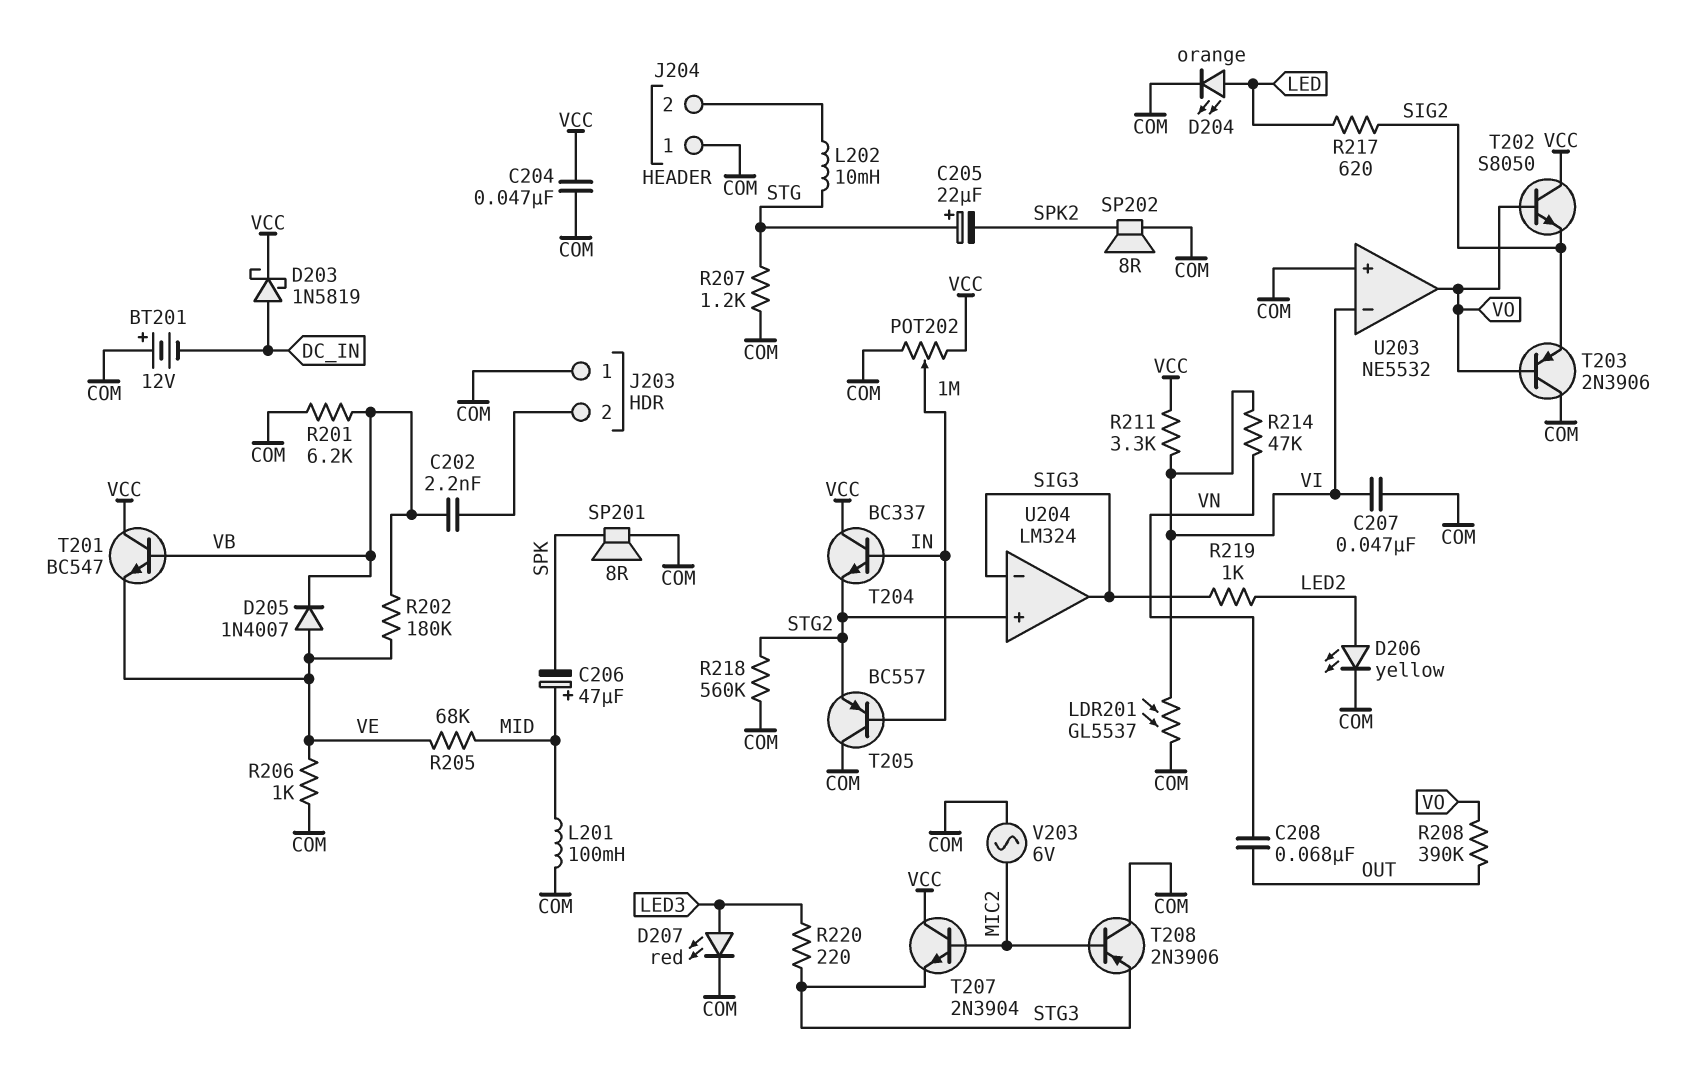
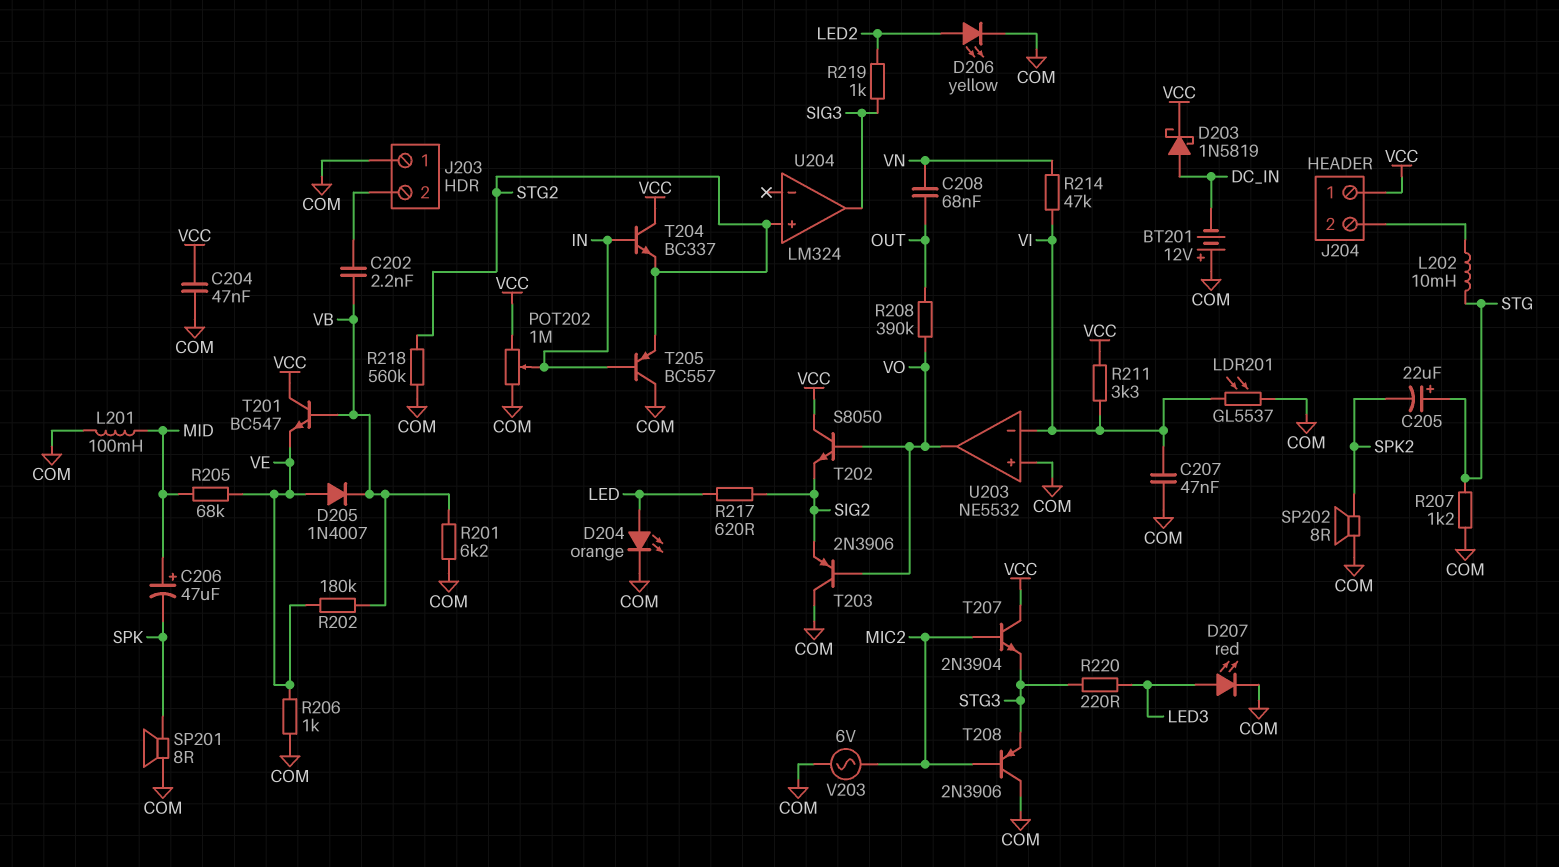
J204 pin 1: COM -> VCC
U204 pin in-: SIG3 -> none

